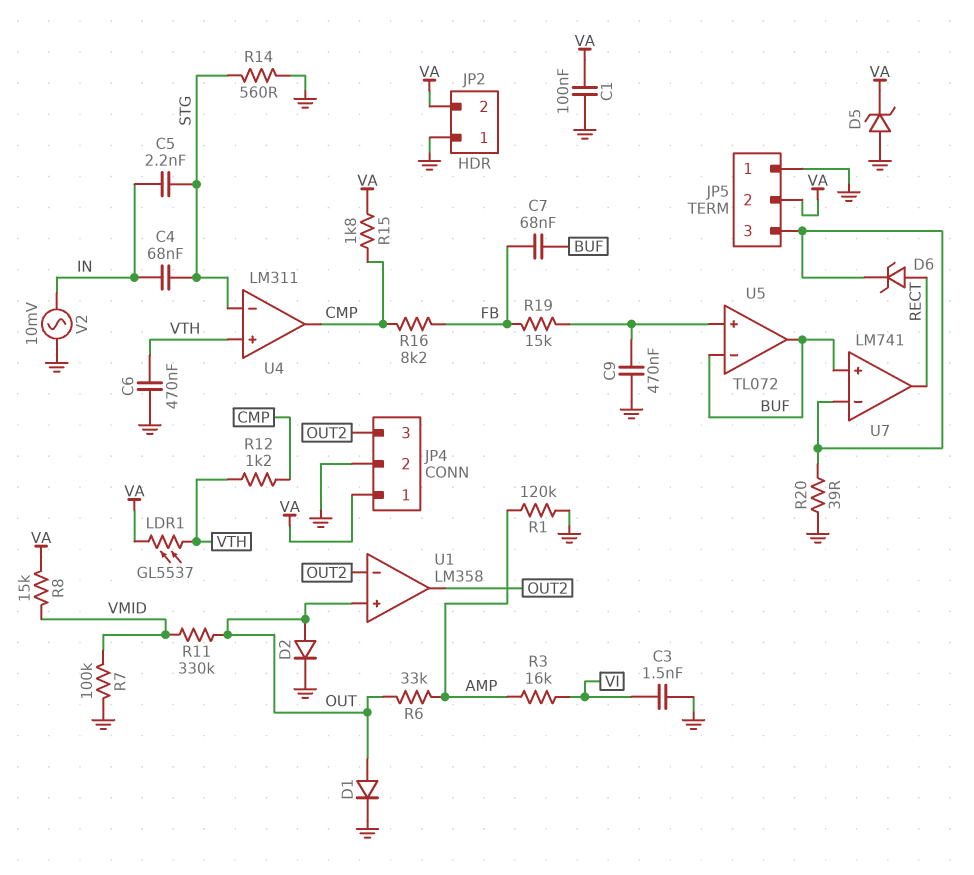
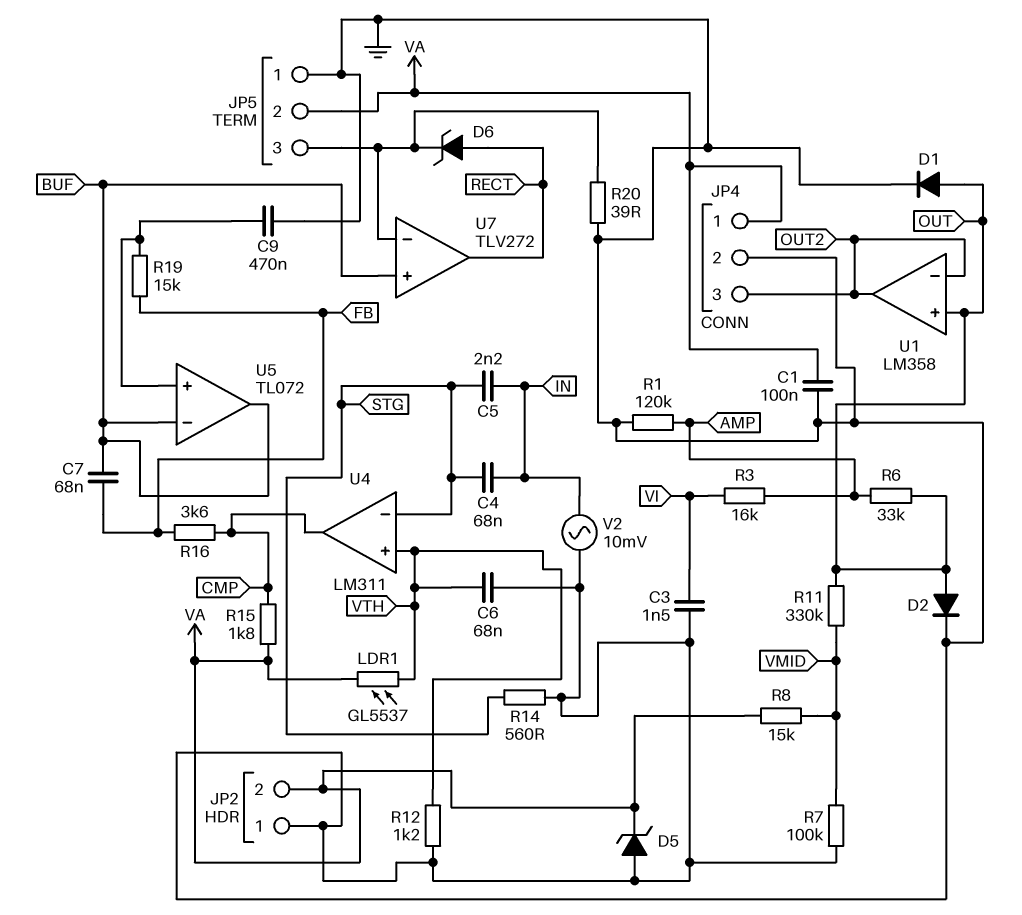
C6: 470nF (GND, VTH) -> 68nF (GND, VTH)
R12: 1.2k (CMP, VTH) -> 1.2k (GND, VTH)
R16: 8.2k (CMP, FB) -> 3.6k (CMP, FB)
U7: LM741 -> TLV272

